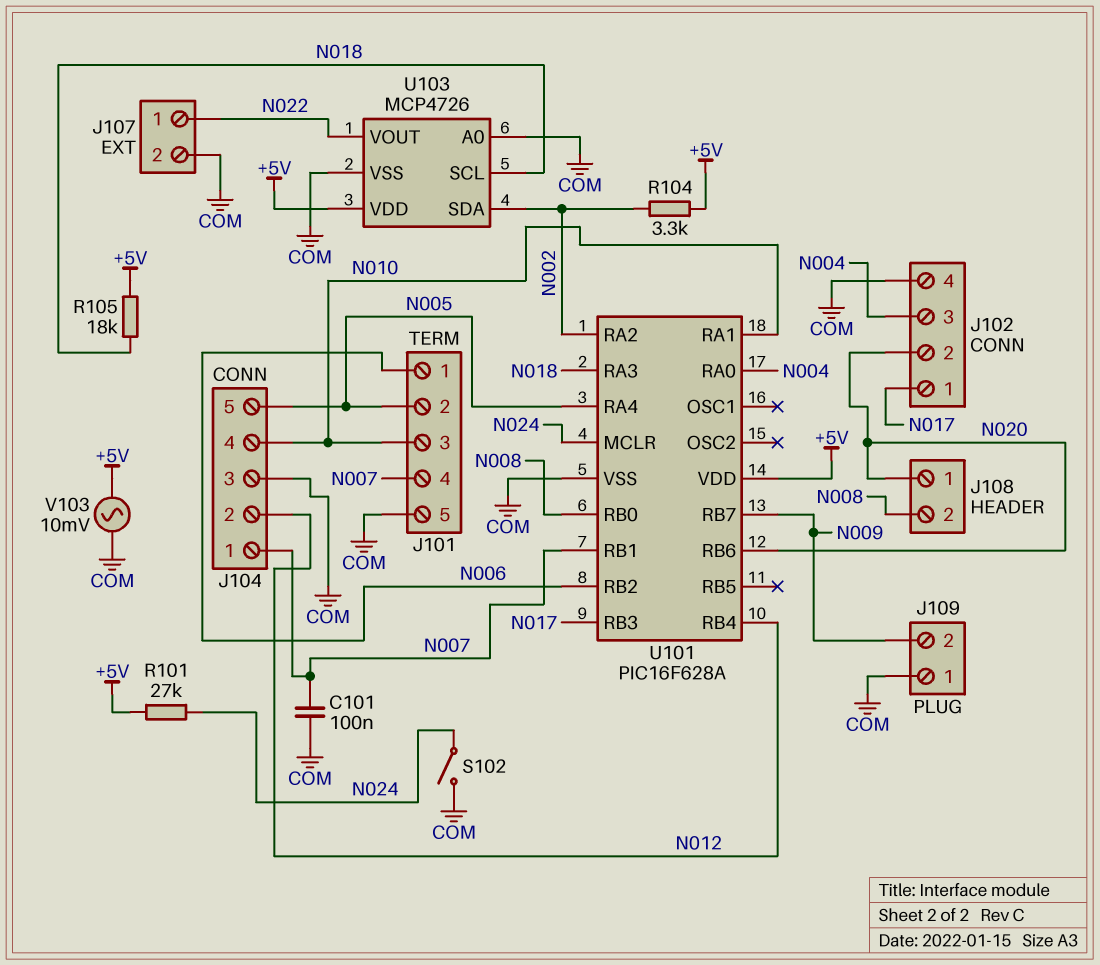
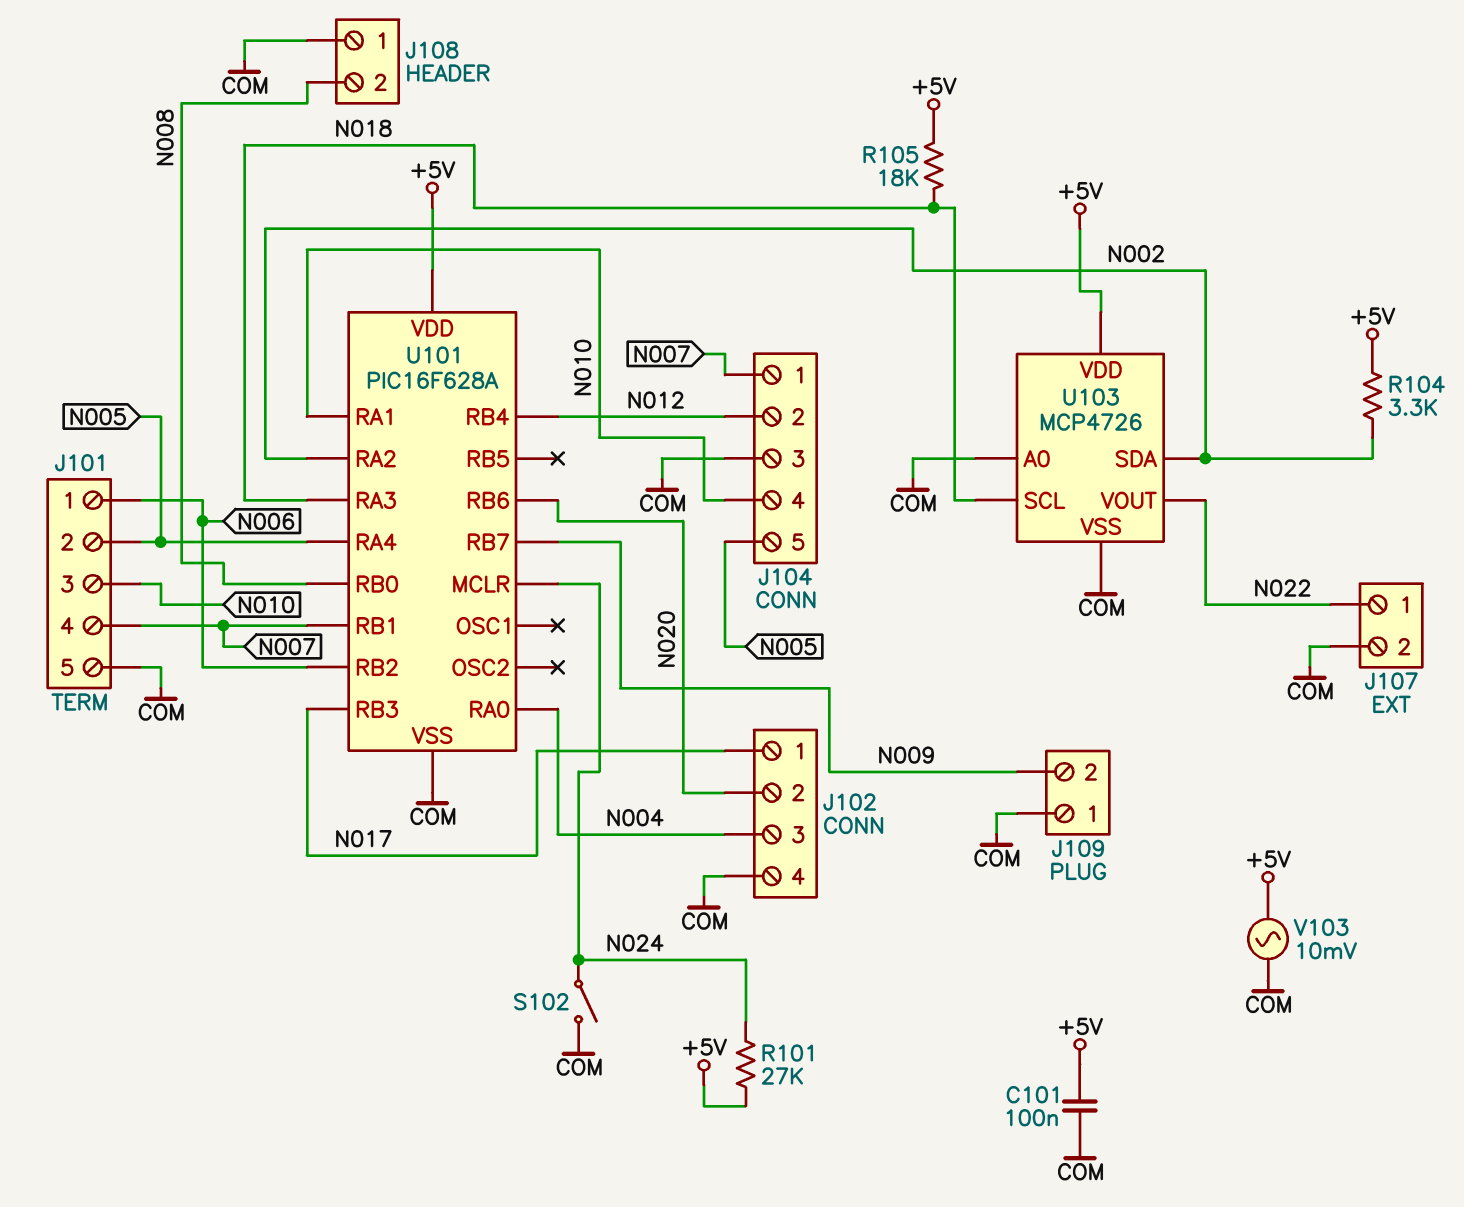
C101: 100nF (COM, N007) -> 100nF (+5V, COM)
J108 pin 1: N020 -> COM

